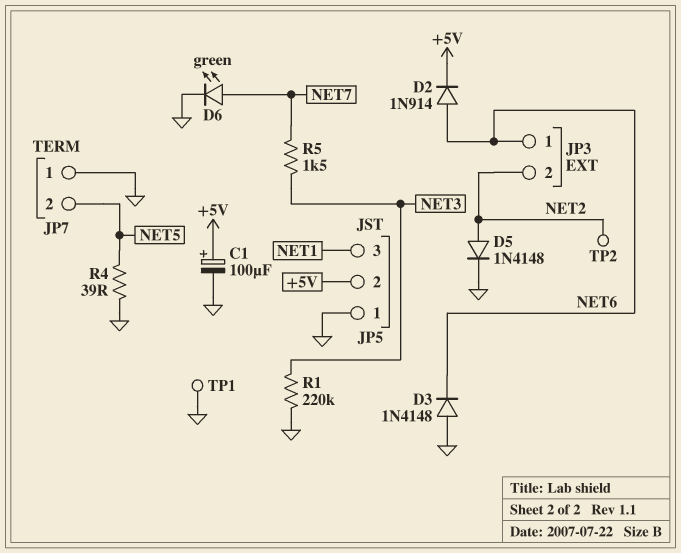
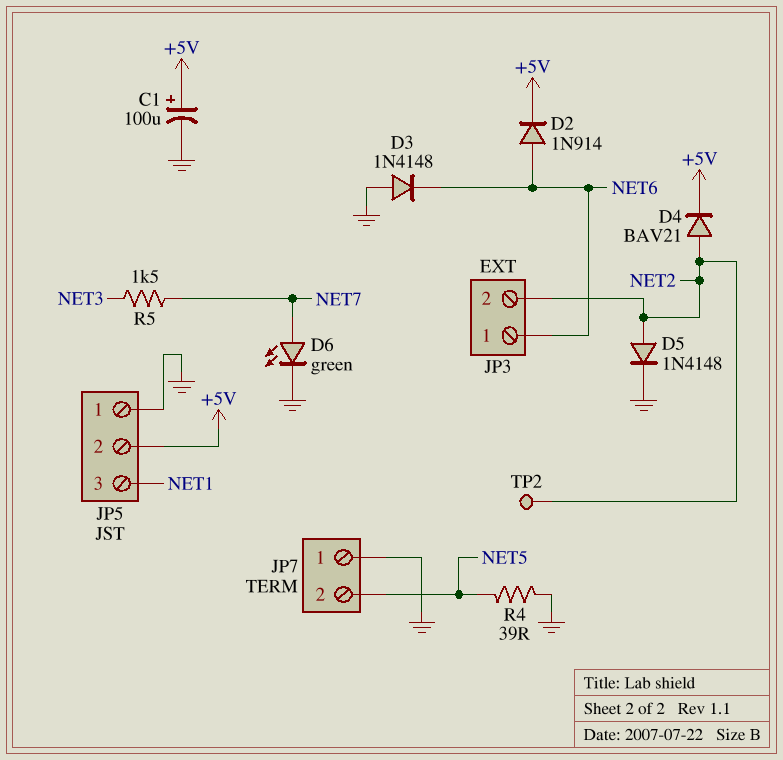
D4: none -> diode BAV21 (A NET2, K +5V)
R1: 220k (GND, NET3) -> none
TP1: test point (GND) -> none

